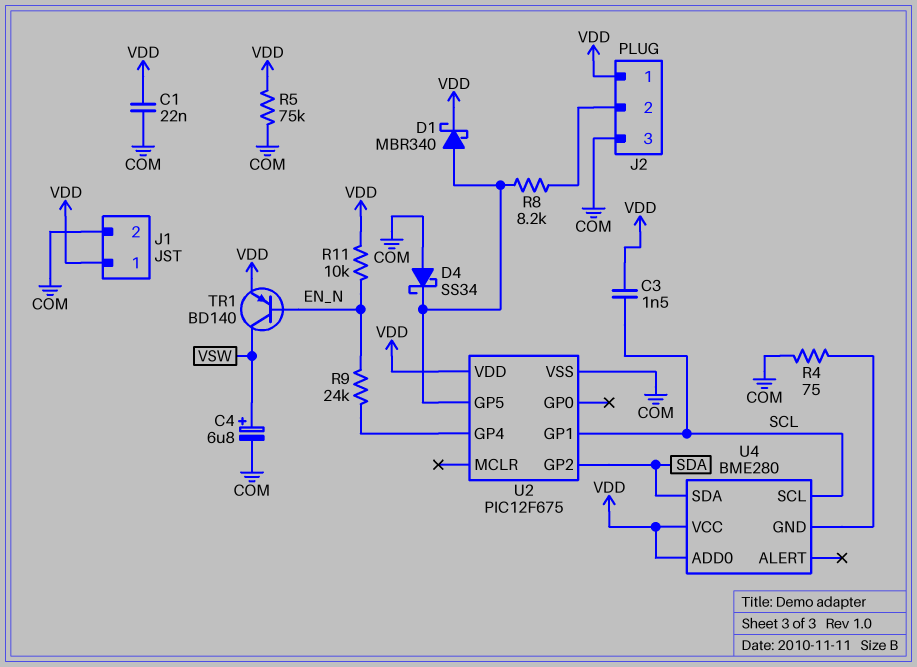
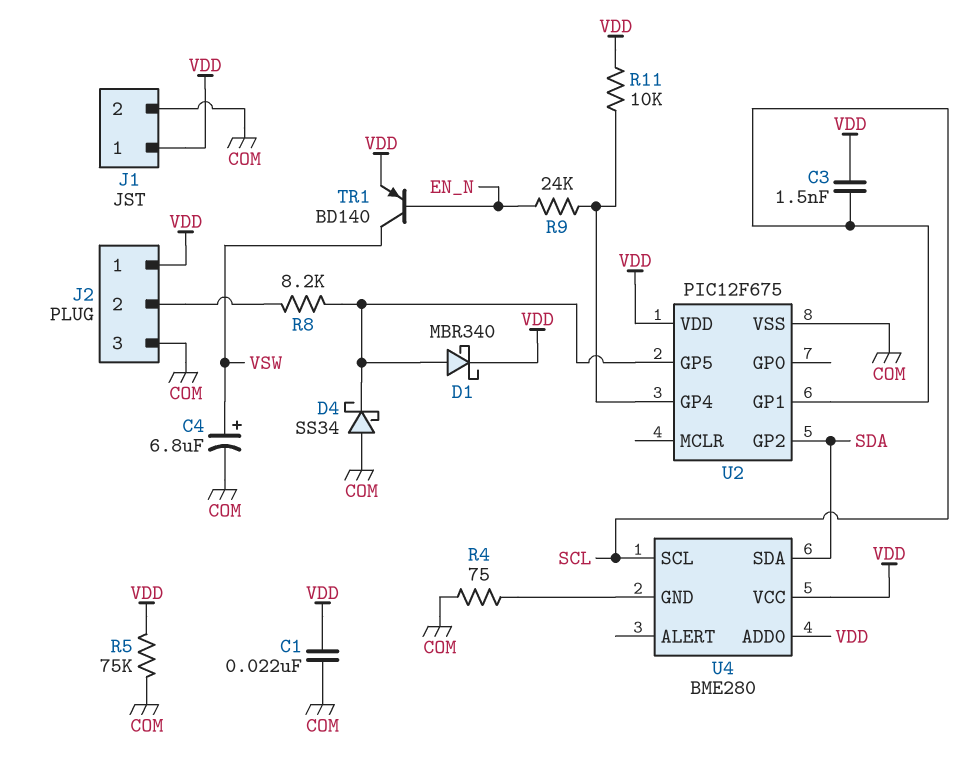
R11: 10k (EN_N, VDD) -> 10k (U2/GP4, VDD)

